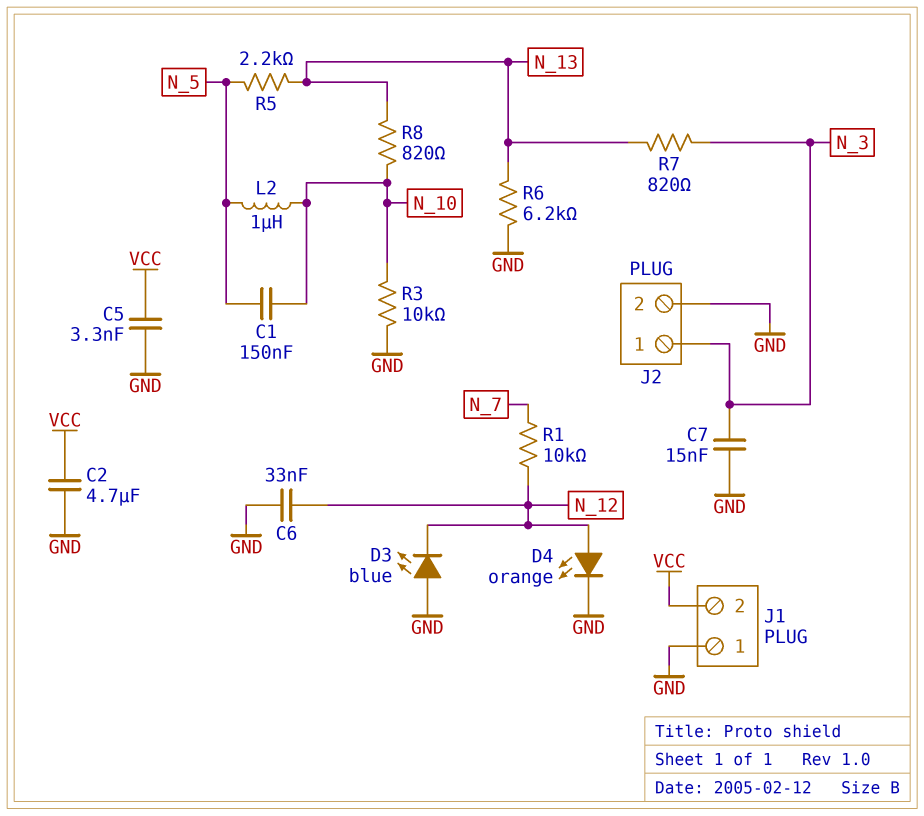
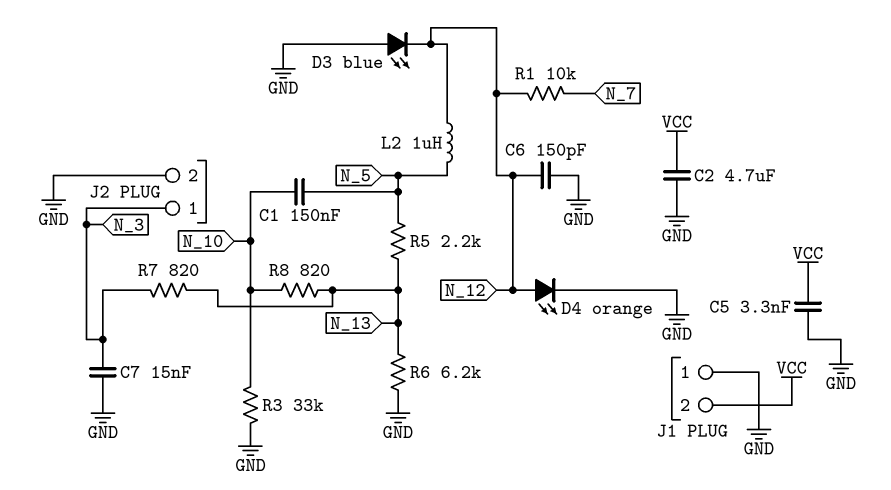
C6: 33nF (GND, N_12) -> 150pF (GND, N_12)
L2: 1uH (N_5, N_10) -> 1uH (N_5, N_12)
R3: 10k (GND, N_10) -> 33k (GND, N_10)

